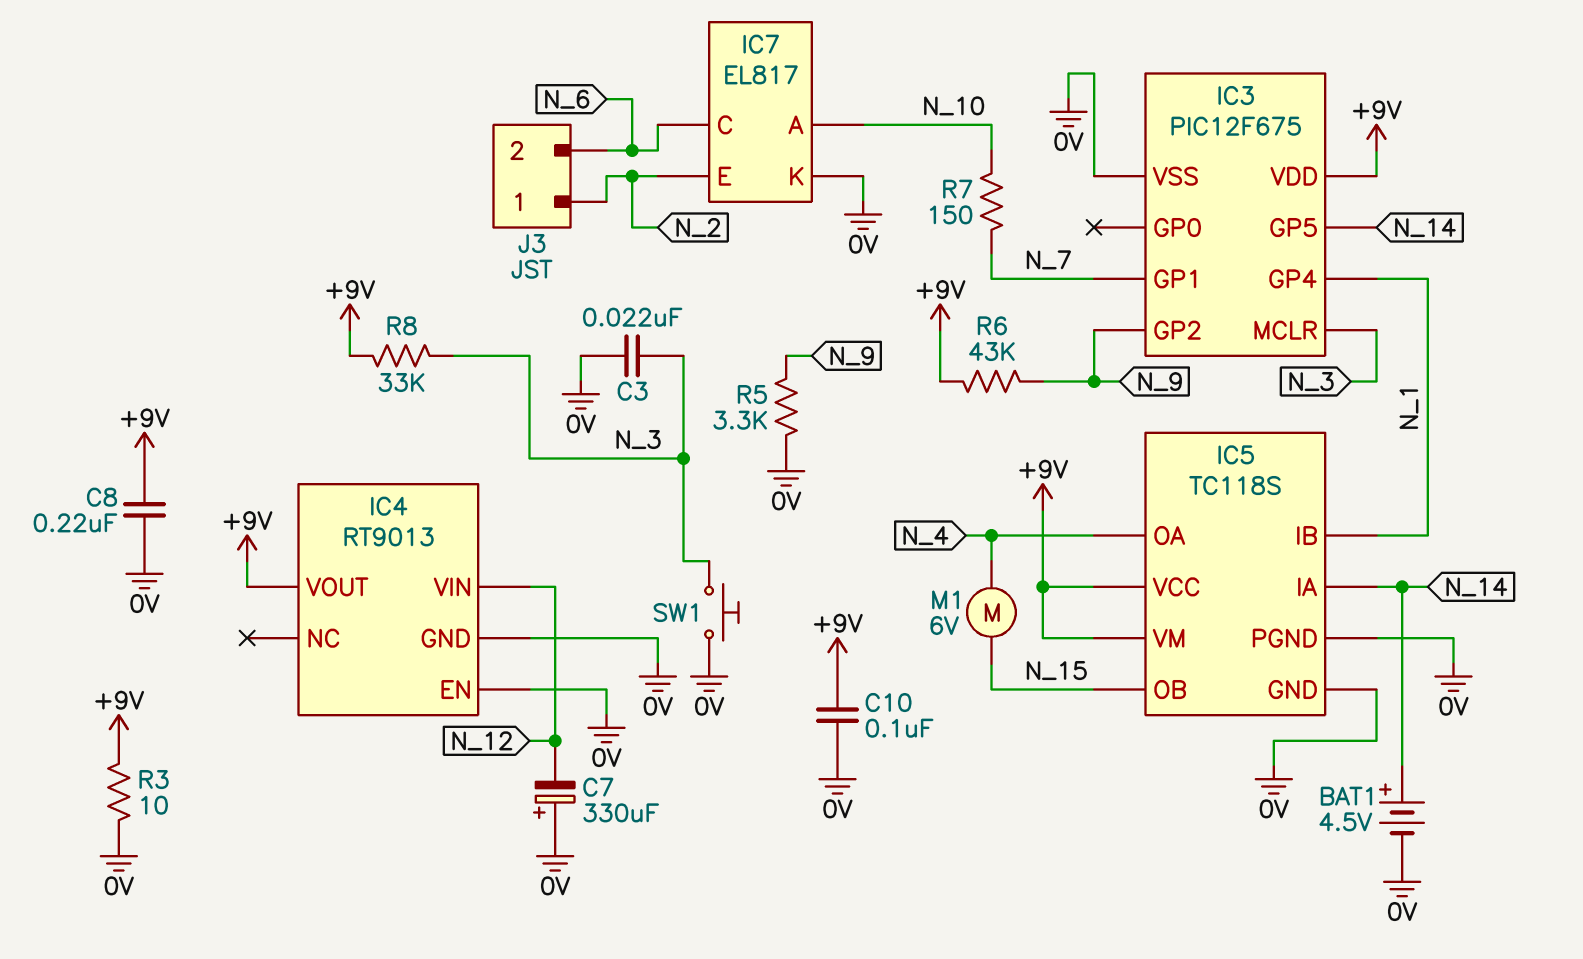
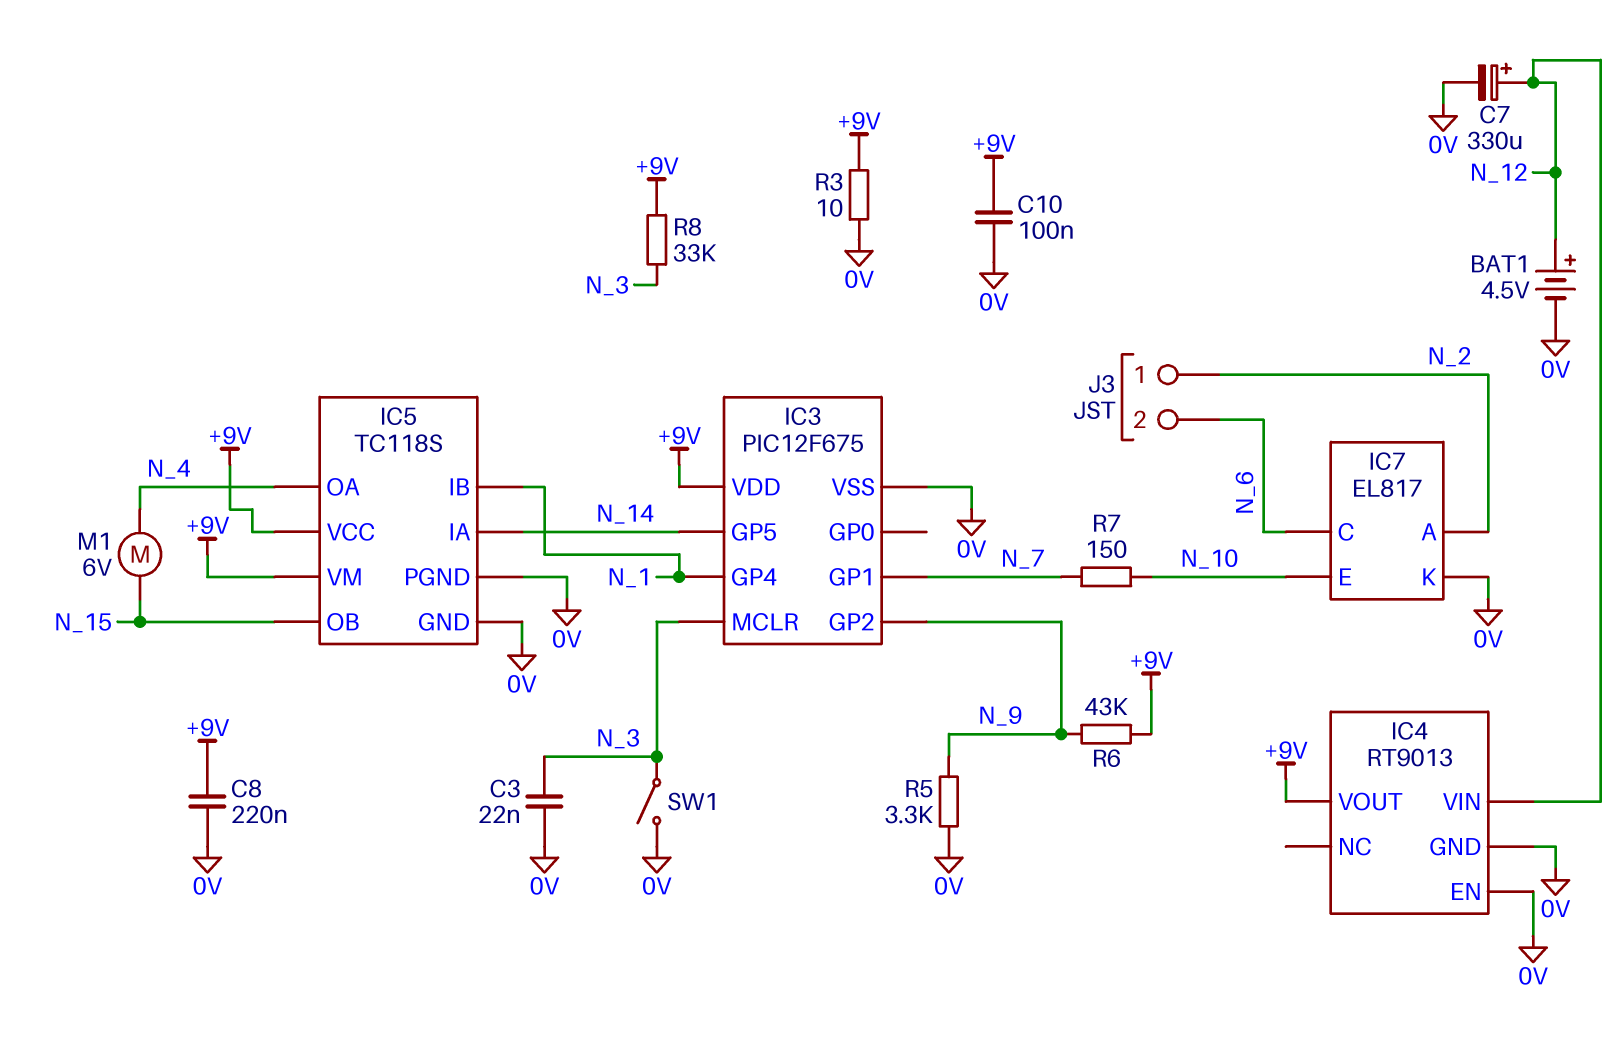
BAT1: 4.5V (plus N_14, minus 0V) -> 4.5V (plus N_12, minus 0V)
C7: 330uF (plus 0V, minus N_12) -> 330uF (plus N_12, minus 0V)
IC7 pin A: N_10 -> N_2
IC7 pin E: N_2 -> N_10
SW1: button (0V, N_3) -> switch (0V, N_3)

